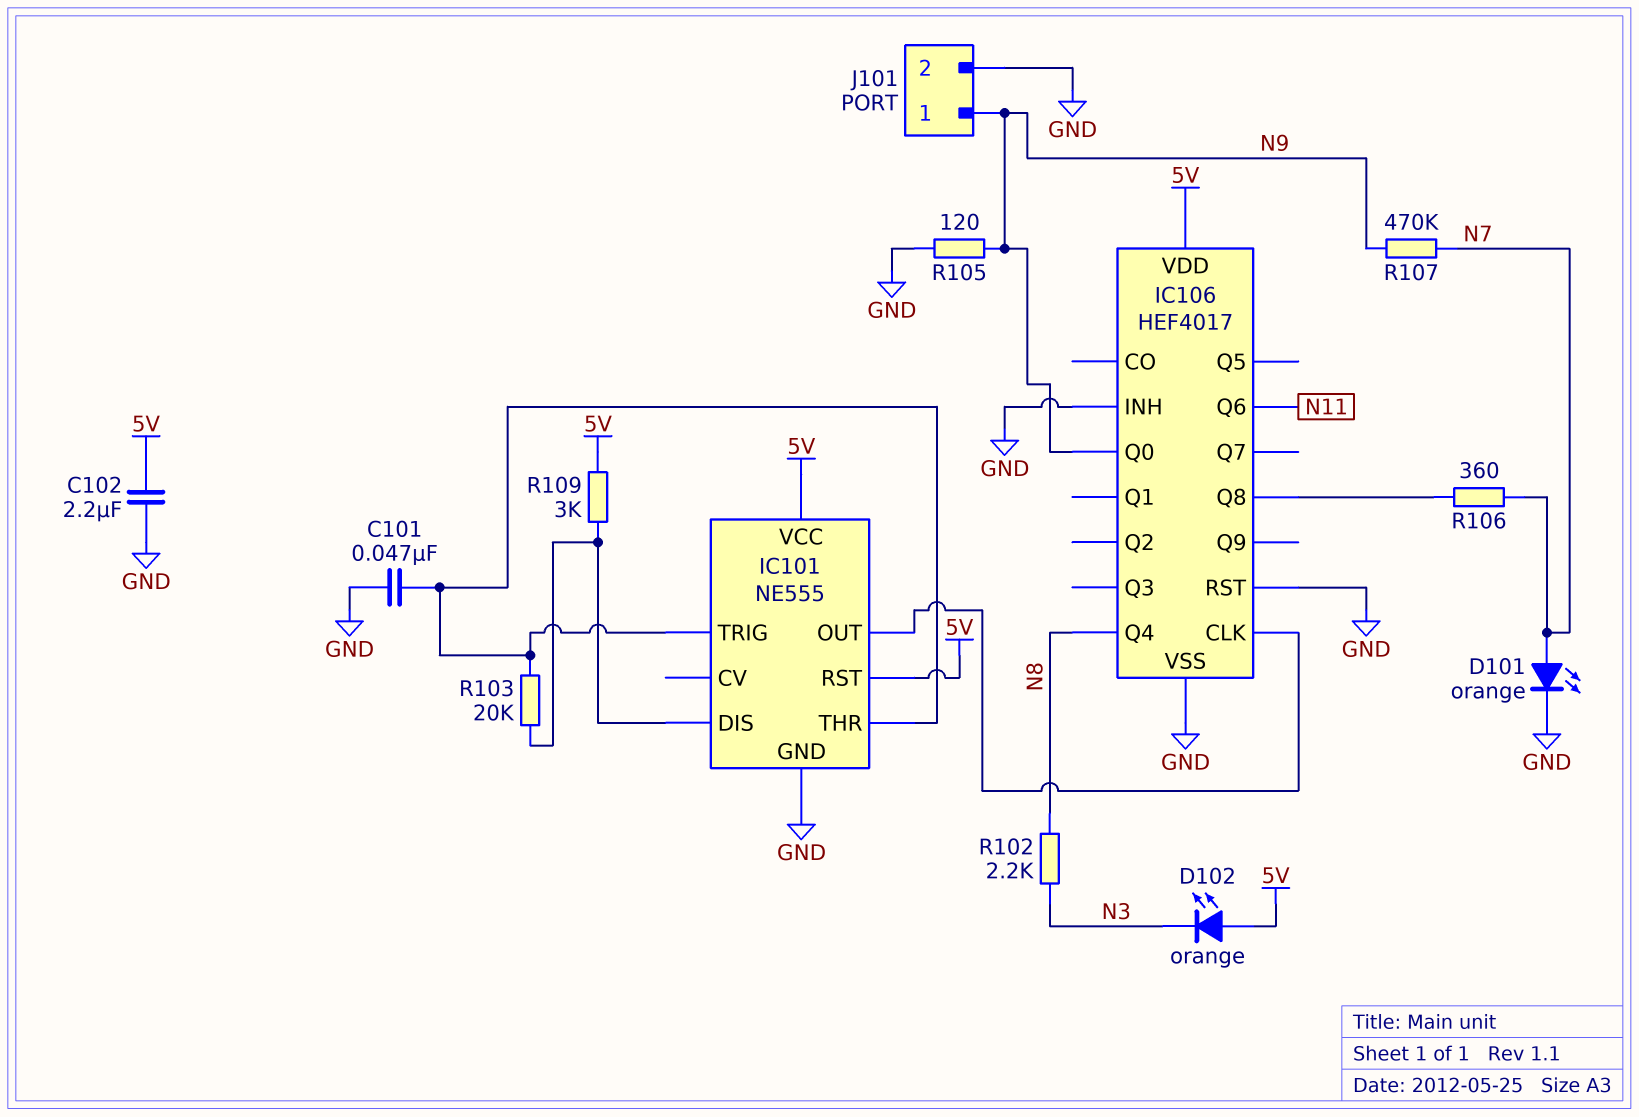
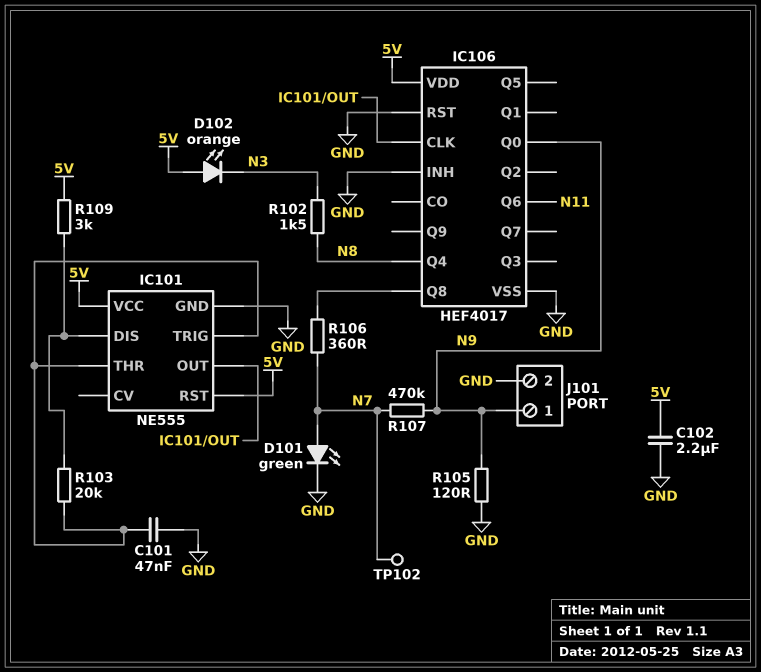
D101: LED orange (A N7, K GND) -> LED green (A N7, K GND)
R102: 2.2k (N3, N8) -> 1.5k (N3, N8)
TP102: none -> test point (N7)

